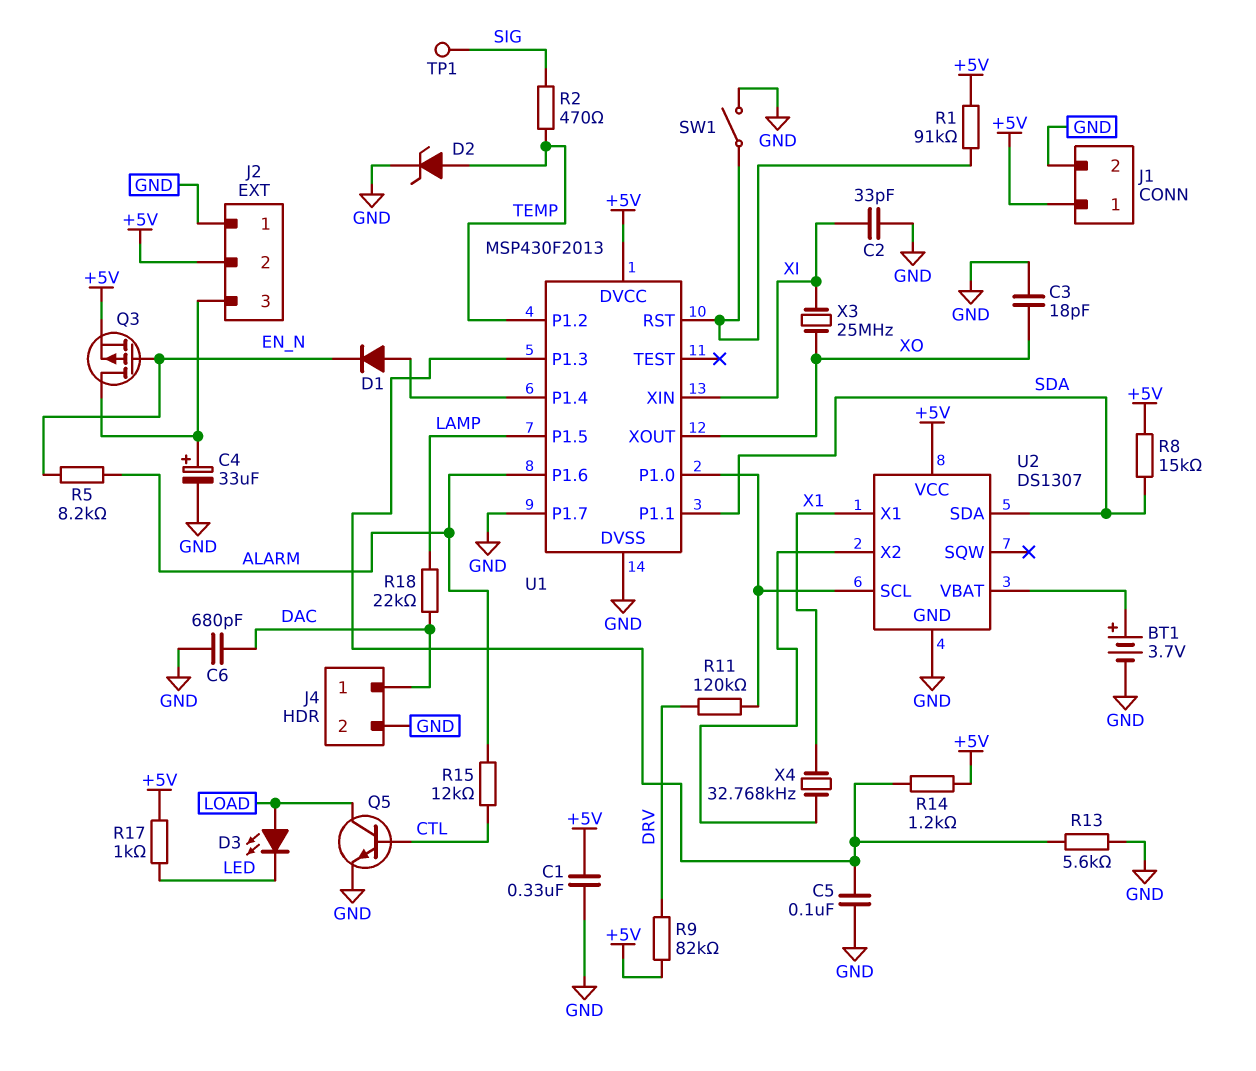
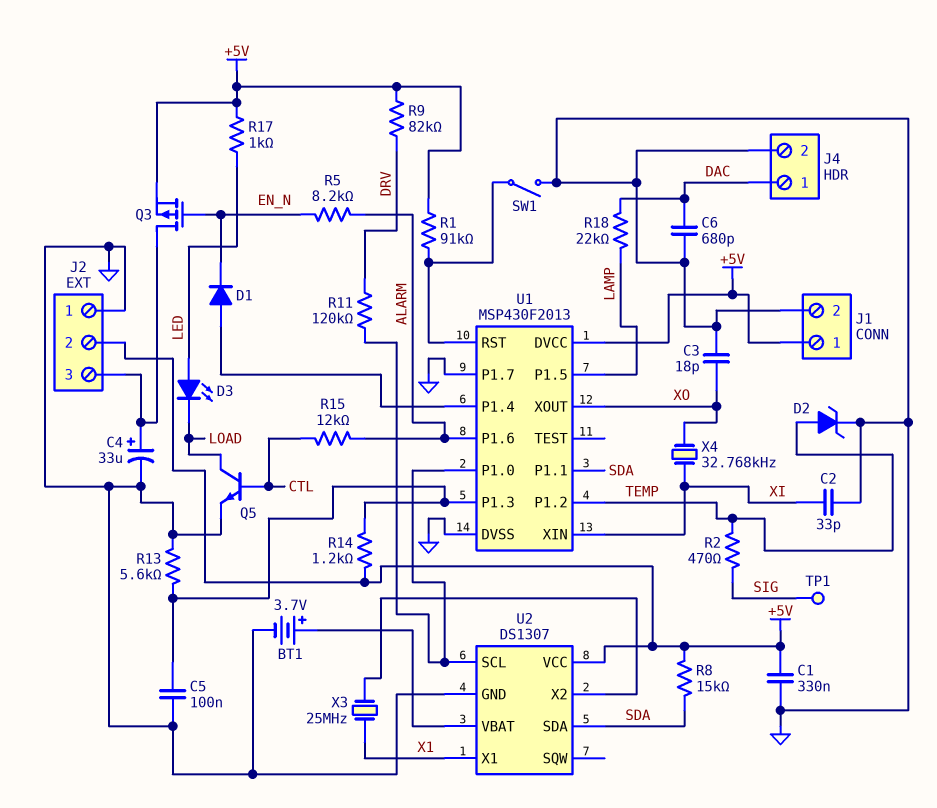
D3: LED (A LOAD, K LED) -> LED (A LED, K LOAD)
X3: 25MHz (XI, XO) -> 25MHz (U2/X2, X1)
X4: 32.768kHz (U2/X2, X1) -> 32.768kHz (XI, XO)

